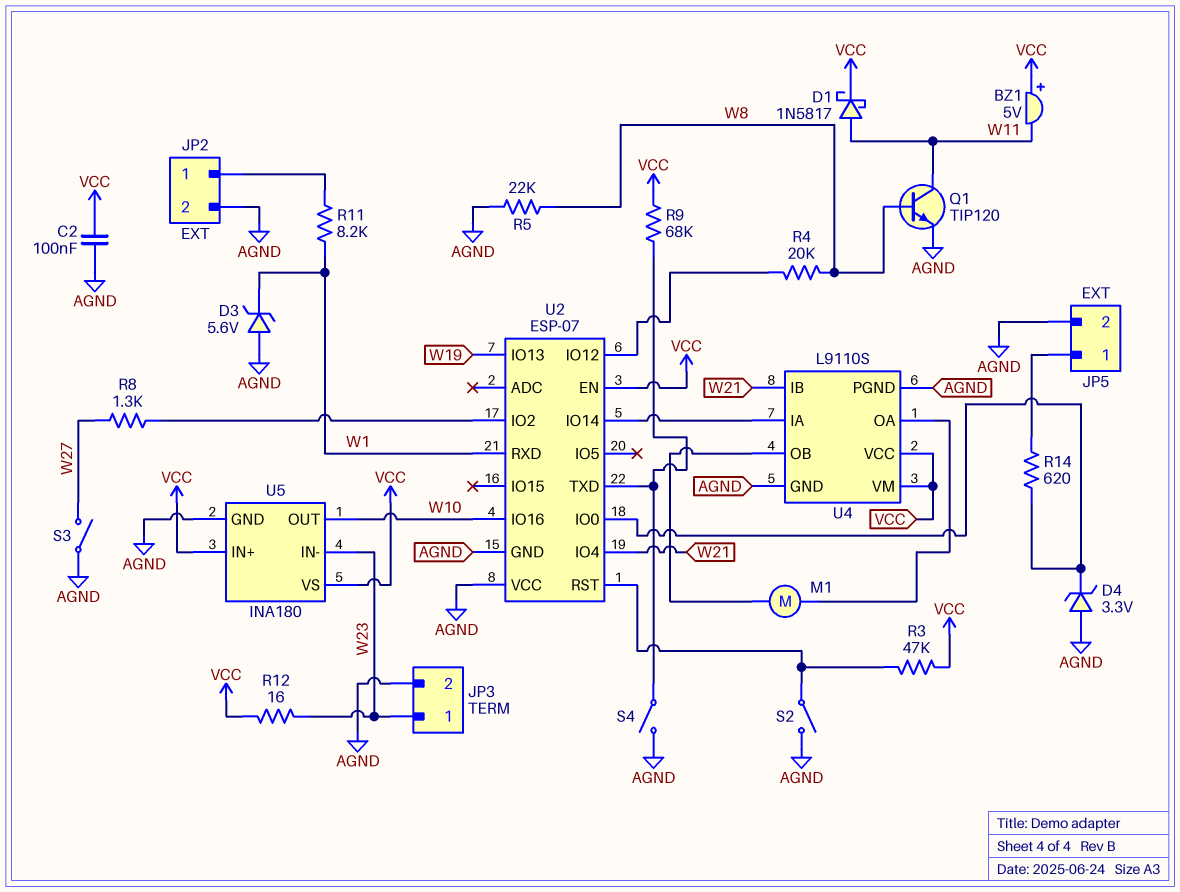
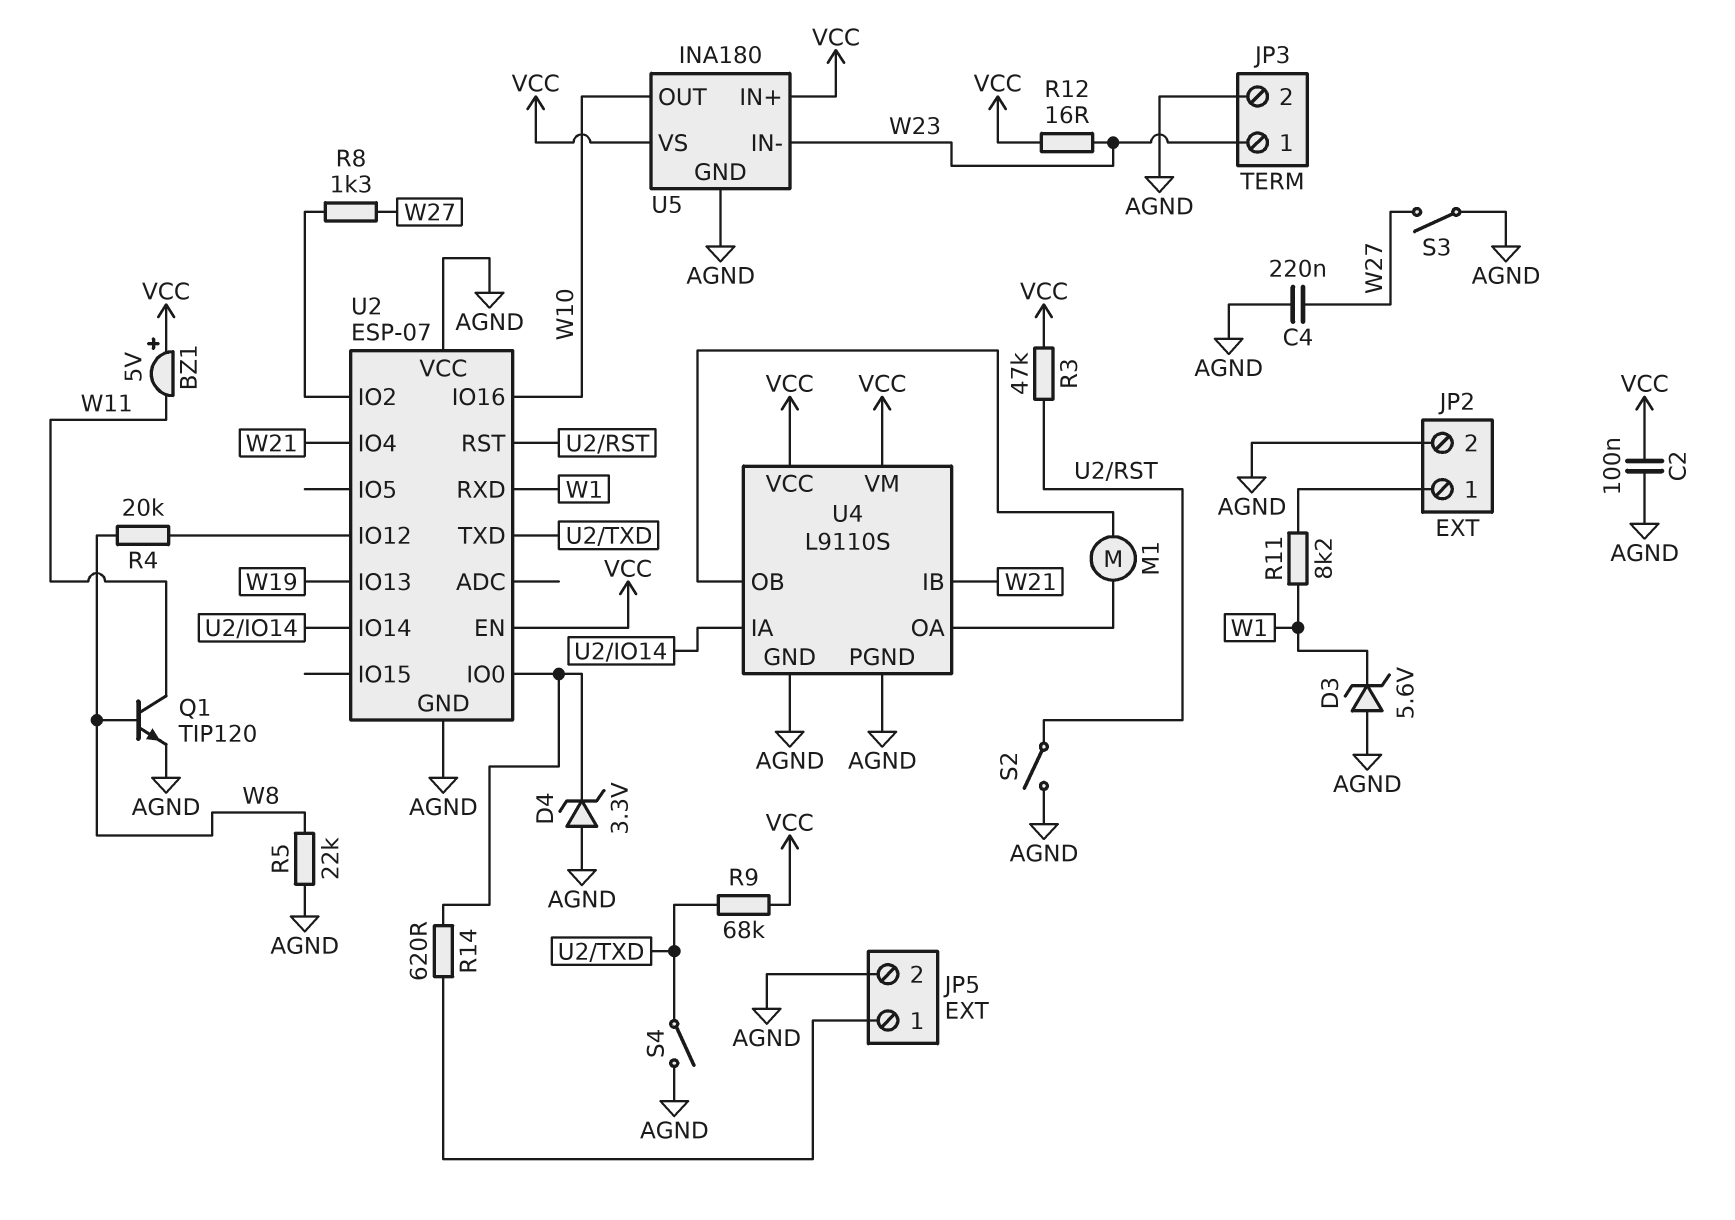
C4: none -> 220nF (AGND, W27)
D1: schottky 1N5817 (A W11, K VCC) -> none

